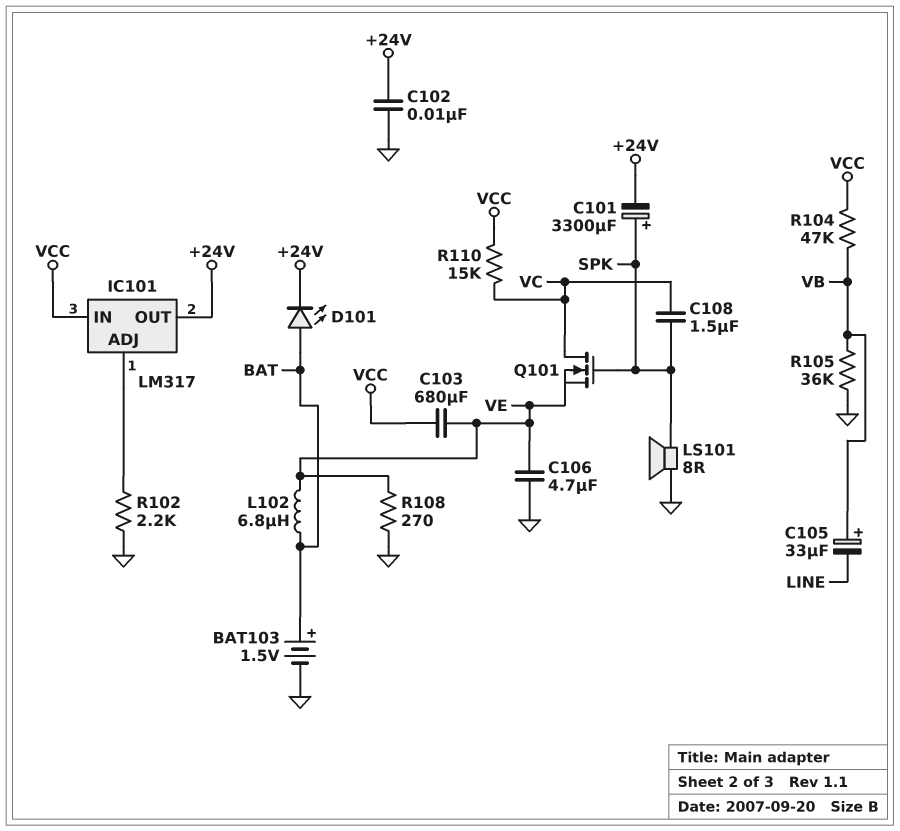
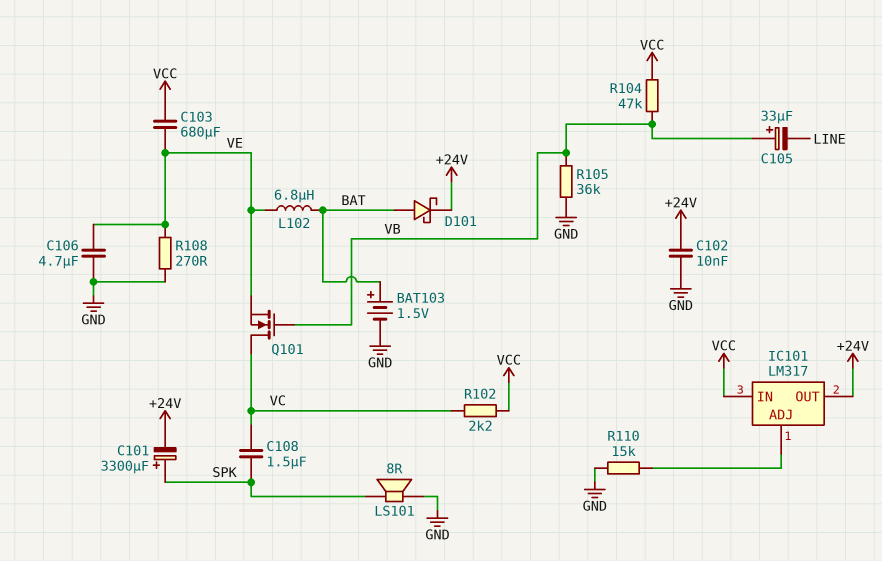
D101: LED (A BAT, K +24V) -> schottky (A BAT, K +24V)
Q101: NMOS (G SPK, D VC, S VE) -> NMOS (G VB, D VC, S VE)
R102: 2.2k (GND, IC101/ADJ) -> 2.2k (VC, VCC)
R110: 15k (VC, VCC) -> 15k (GND, IC101/ADJ)

